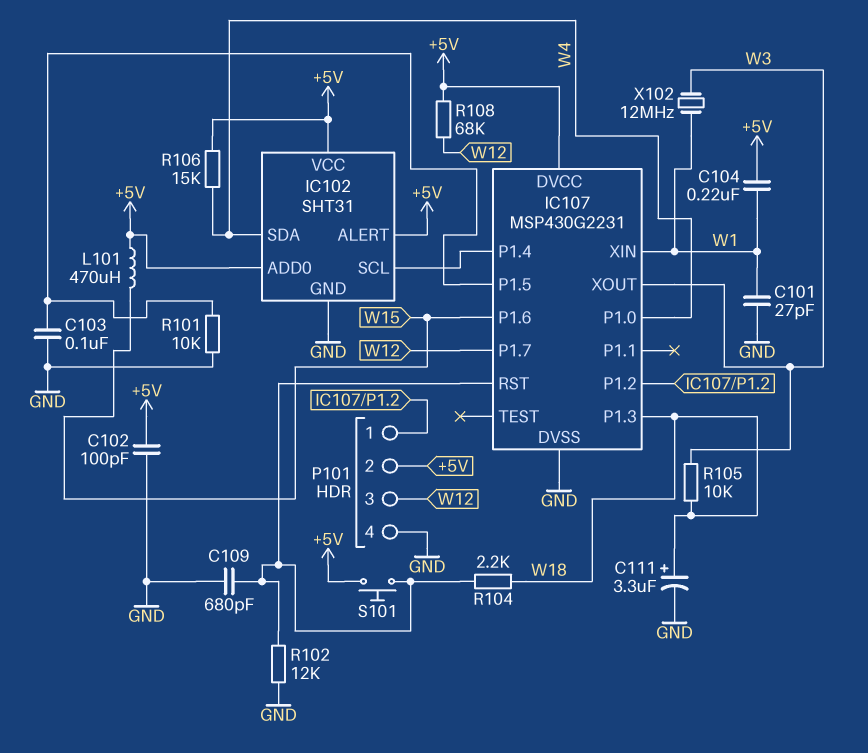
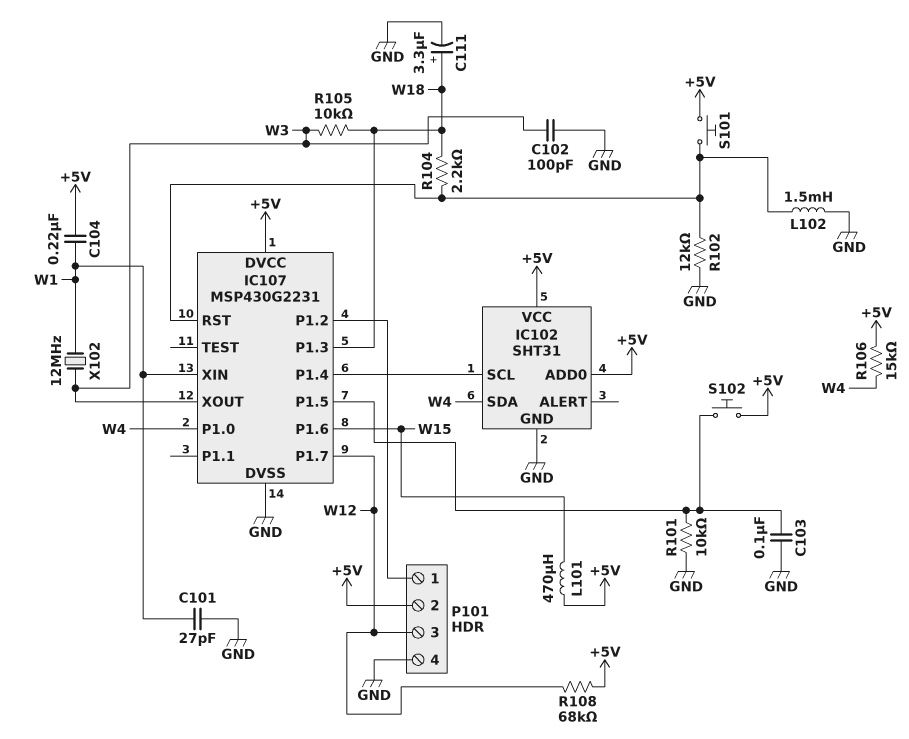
C102: 100pF (+5V, GND) -> 100pF (GND, W3)
C109: 680pF (GND, IC107/RST) -> none
IC102 pin ALERT: +5V -> none
L102: none -> 1.5mH (GND, IC107/RST)
S102: none -> button (+5V, IC107/P1.5)

